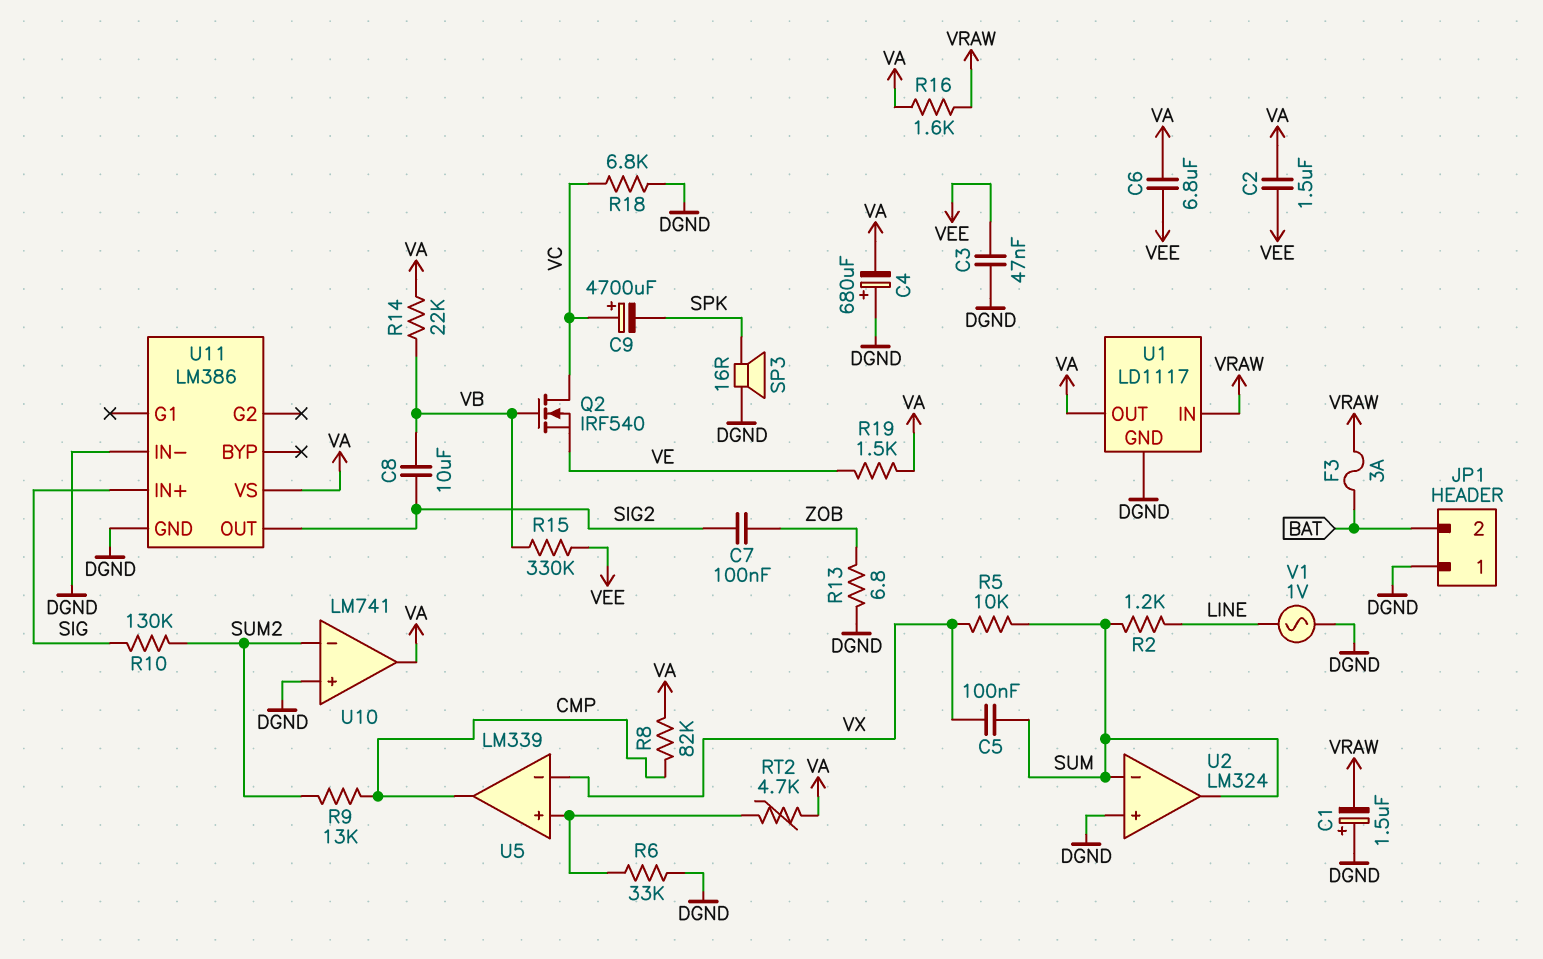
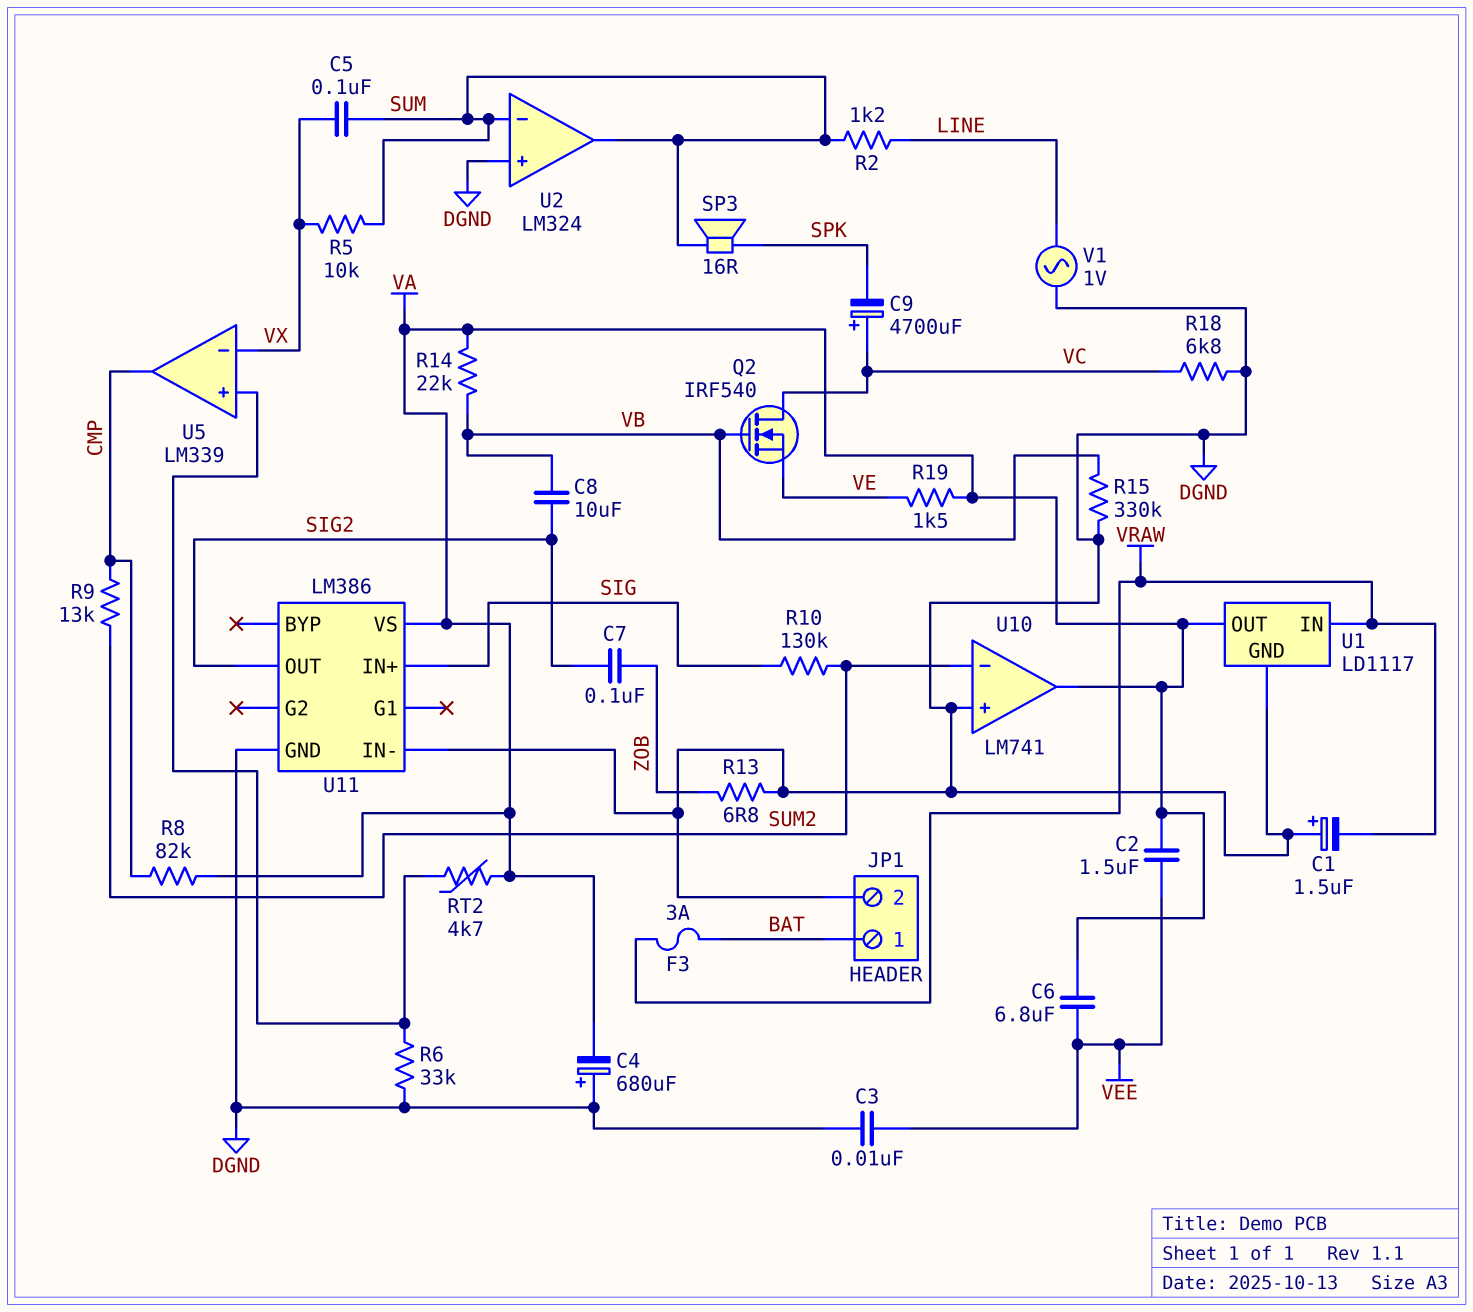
C3: 47nF (DGND, VEE) -> 10nF (DGND, VEE)
JP1 pin 1: DGND -> BAT
JP1 pin 2: BAT -> DGND
R15: 330k (VB, VEE) -> 330k (DGND, VB)
R16: 1.6k (VA, VRAW) -> none
SP3: speaker 16R (DGND, SPK) -> speaker 16R (SPK, SUM)

